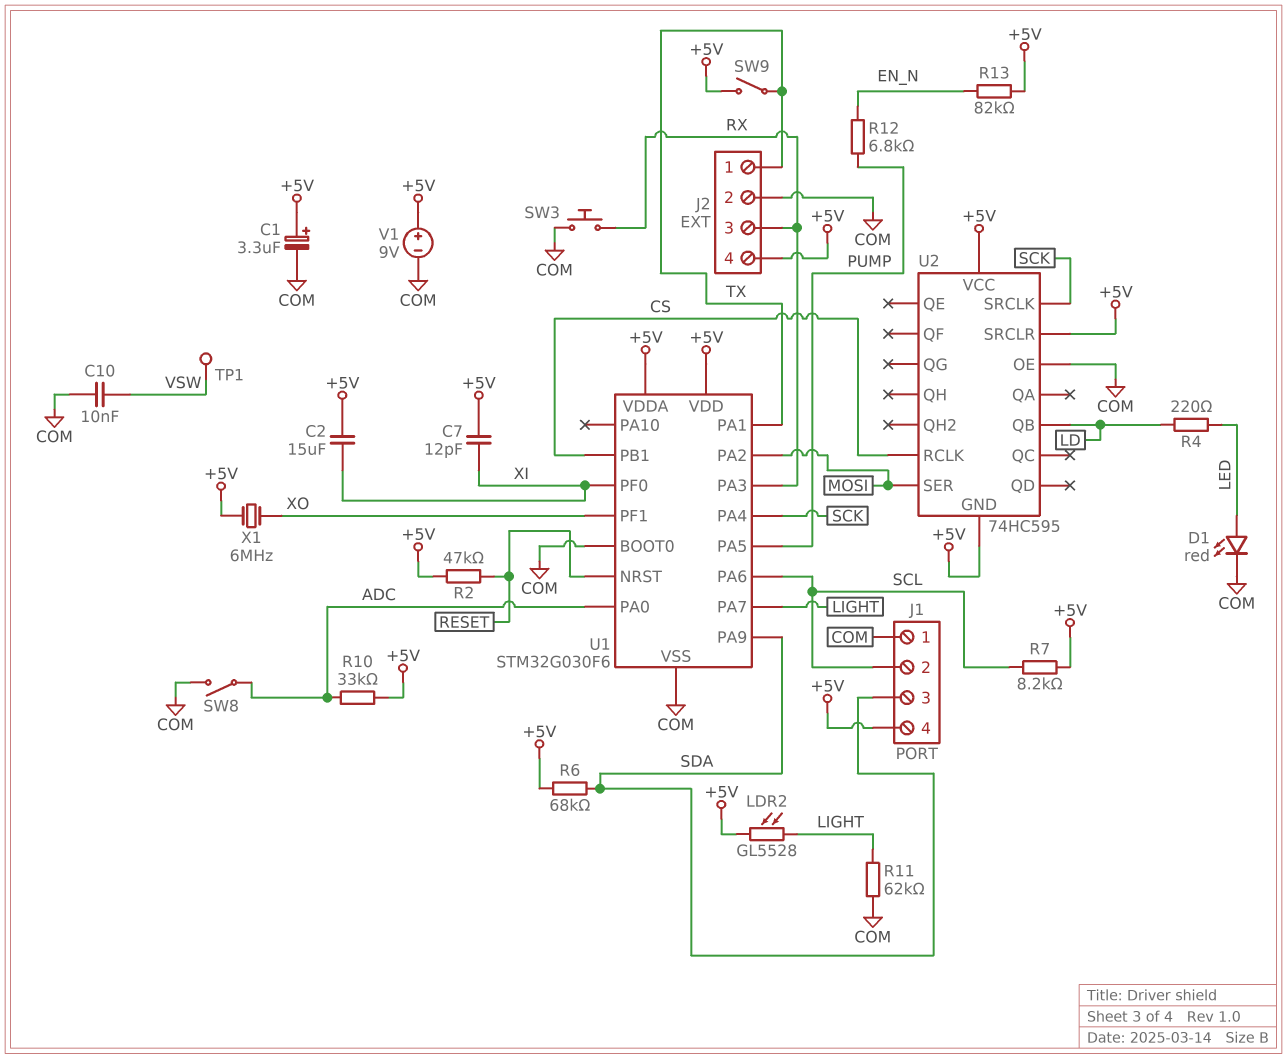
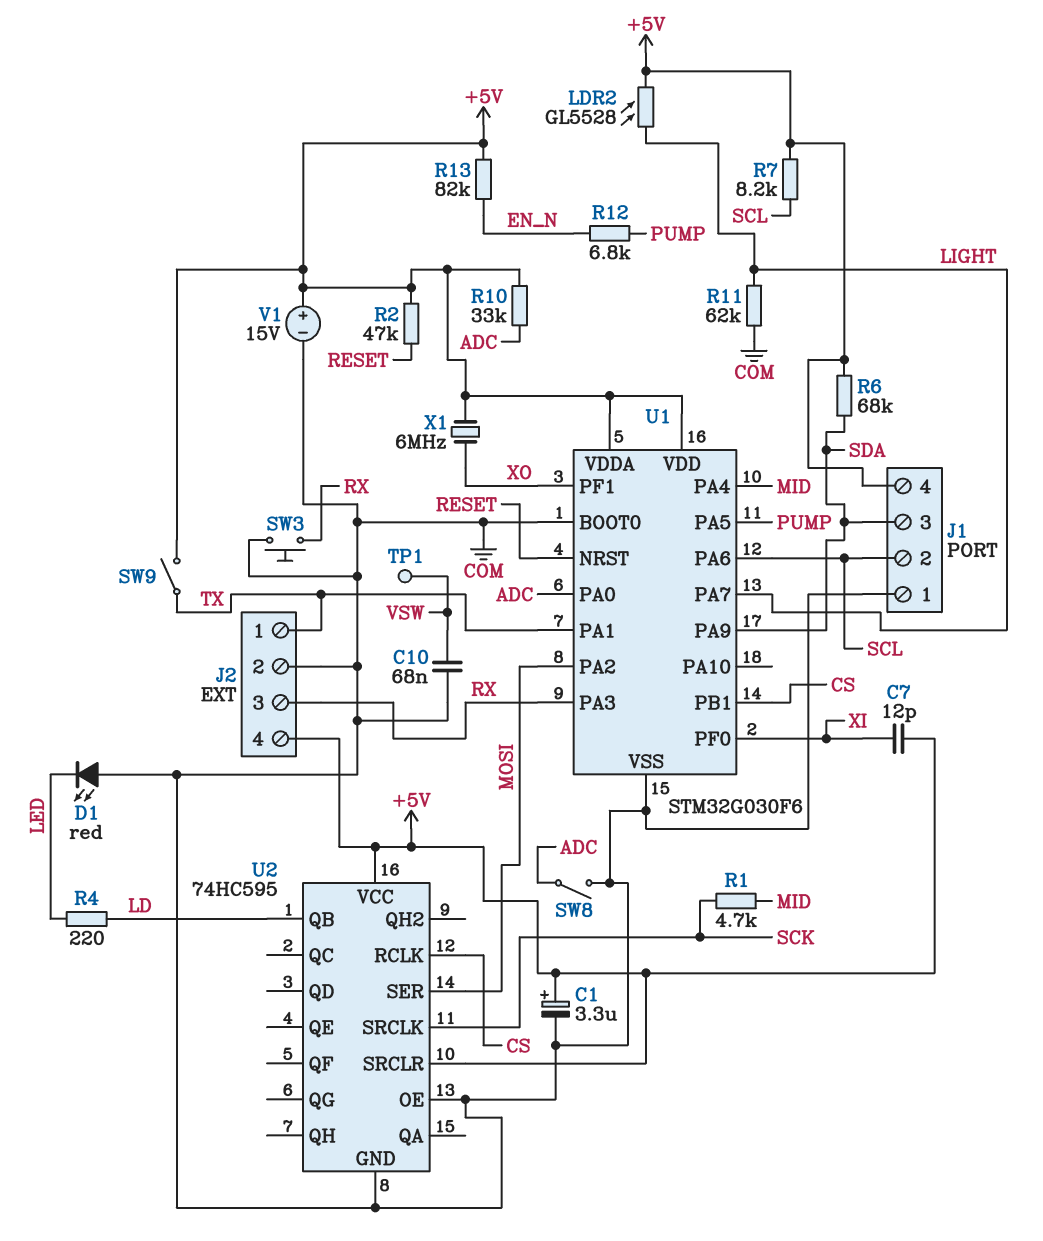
C2: 15uF (+5V, XI) -> none
C10: 10nF (COM, VSW) -> 68nF (COM, VSW)
D1: LED red (A LED, K COM) -> LED red (A COM, K LED)
R1: none -> 4.7k (MID, SCK)
U1 pin PA4: SCK -> MID
U2 pin GND: +5V -> COM
V1: 9V (plus +5V, minus COM) -> 15V (plus +5V, minus COM)

